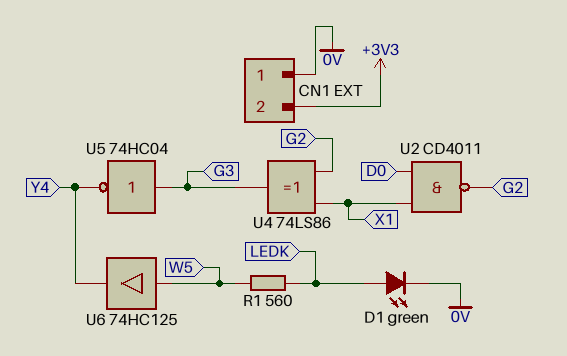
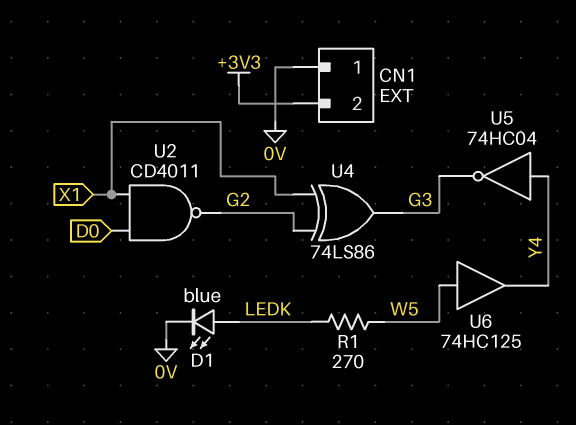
D1: LED green (A LEDK, K 0V) -> LED blue (A LEDK, K 0V)
R1: 560 (LEDK, W5) -> 270 (LEDK, W5)
U5: NOT 74HC04 (in G3, out Y4) -> NOT 74HC04 (in Y4, out G3)

